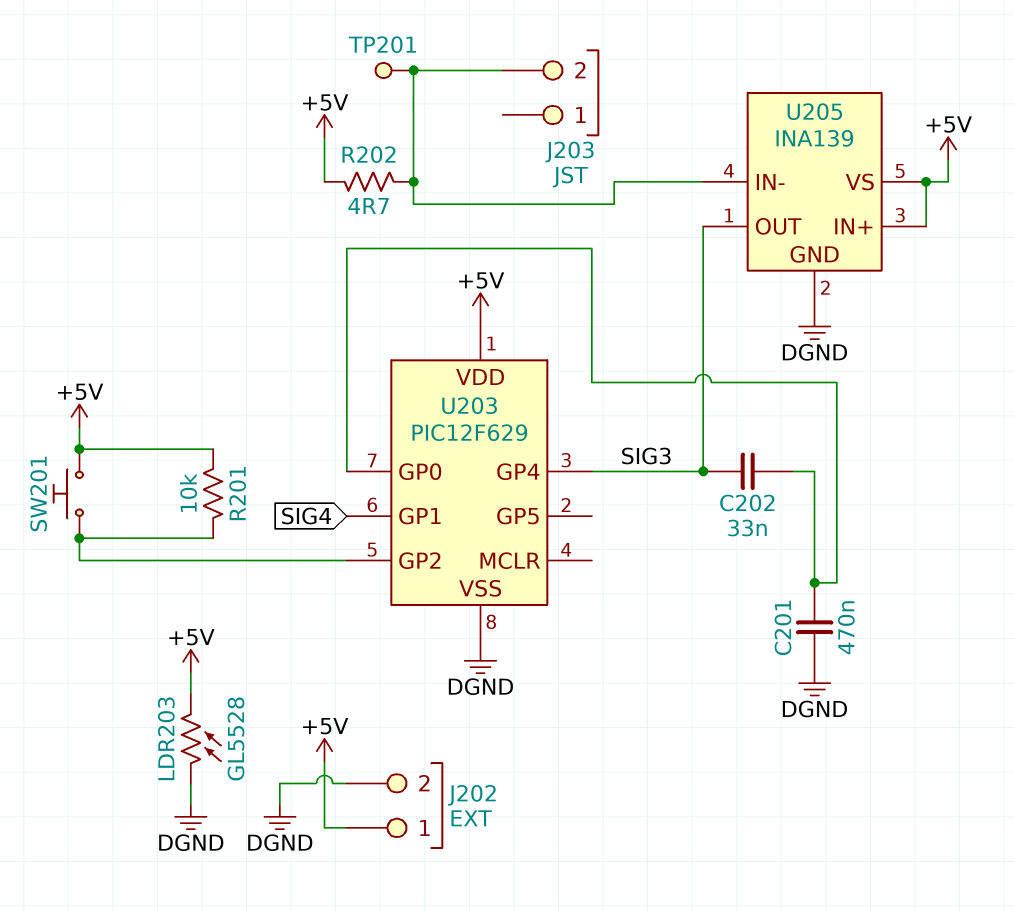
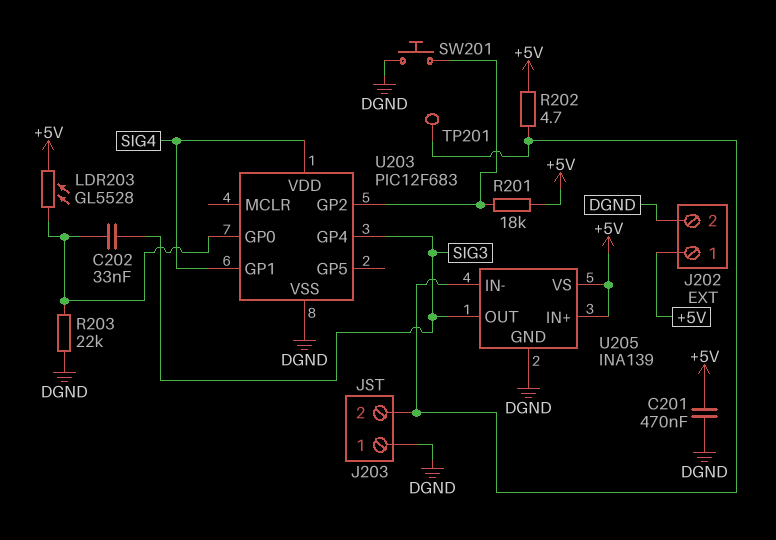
C201: 470nF (DGND, U203/GP0) -> 470nF (+5V, DGND)
J203 pin 1: none -> DGND
LDR203: GL5528 (+5V, DGND) -> GL5528 (+5V, U203/GP0)
R201: 10k (+5V, U203/GP2) -> 18k (+5V, U203/GP2)
R203: none -> 22k (DGND, U203/GP0)
SW201: button (+5V, U203/GP2) -> button (DGND, U203/GP2)
U203: PIC12F629 -> PIC12F683
U203 pin VDD: +5V -> SIG4

